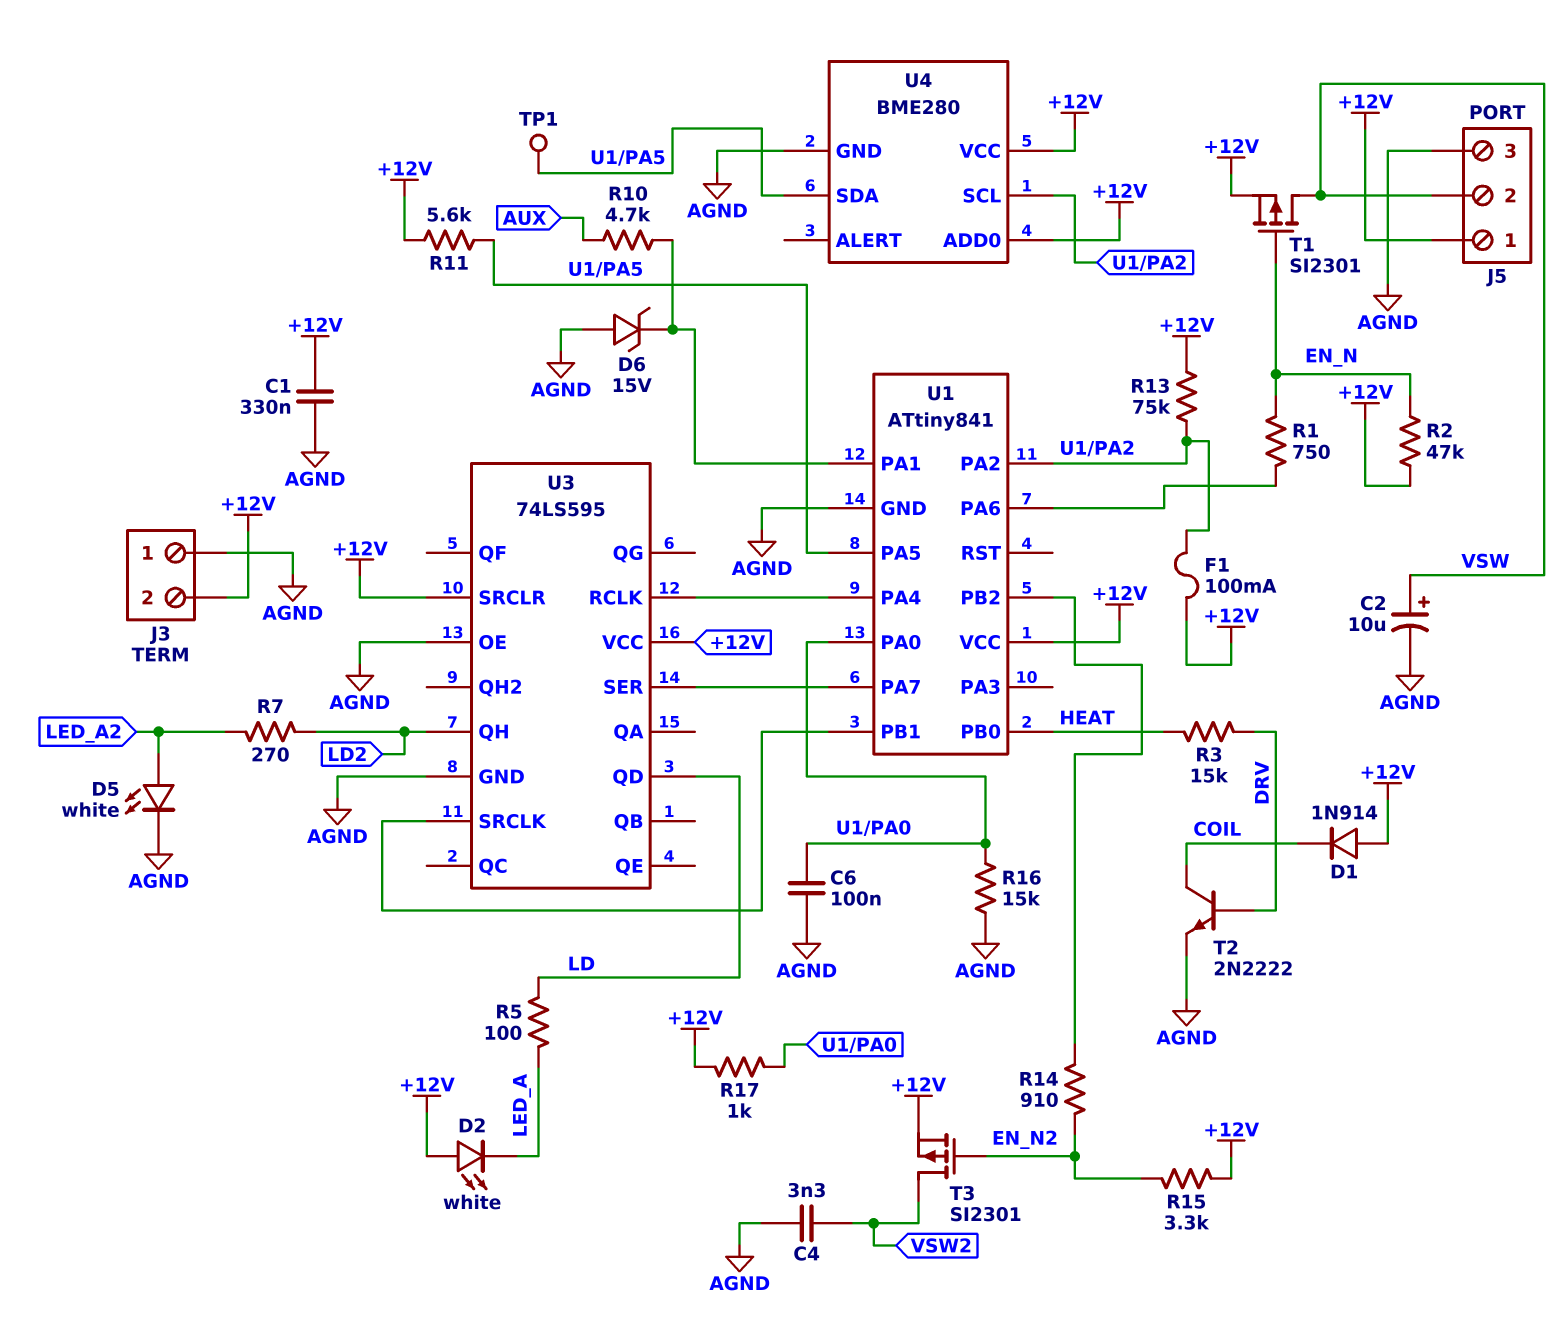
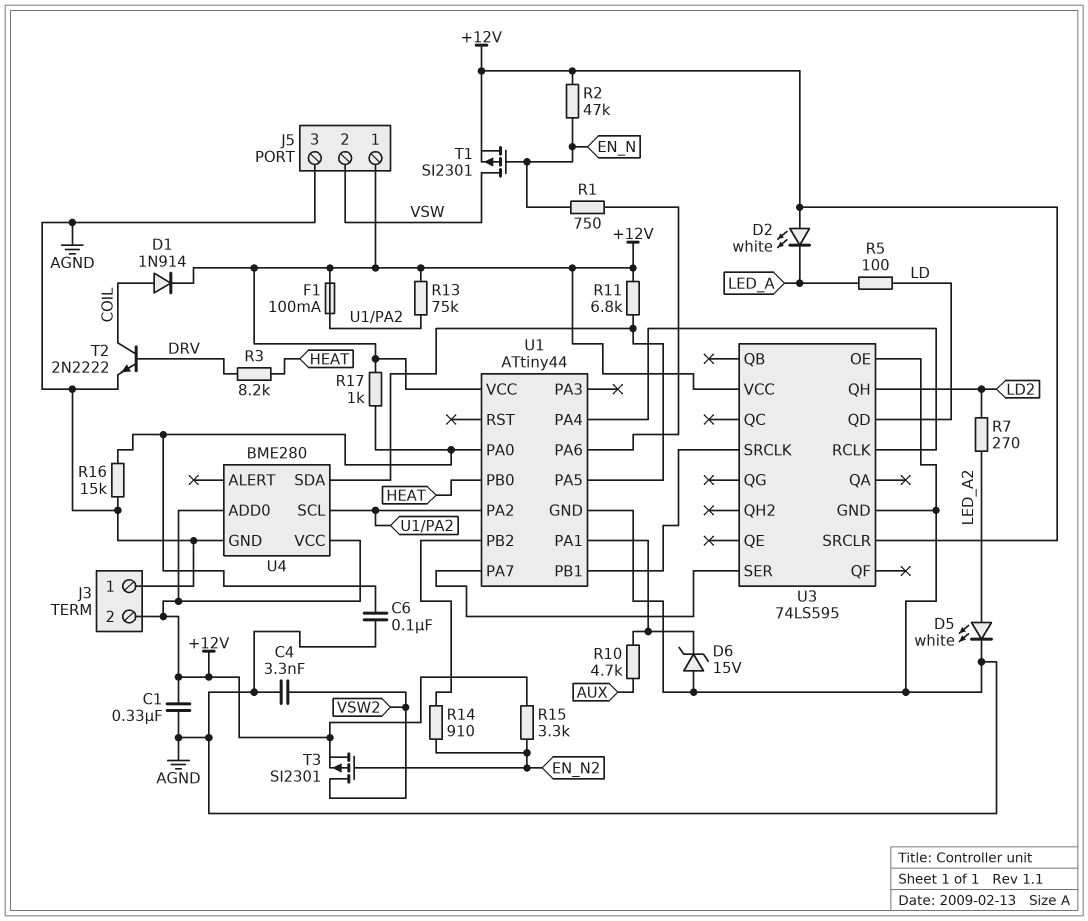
C2: 10uF (plus VSW, minus AGND) -> none
D1: diode 1N914 (A +12V, K COIL) -> diode 1N914 (A COIL, K +12V)
R3: 15k (DRV, HEAT) -> 8.2k (DRV, HEAT)
R11: 5.6k (+12V, U1/PA5) -> 6.8k (+12V, U1/PA5)
TP1: test point (U1/PA5) -> none
U1: ATtiny841 -> ATtiny44

